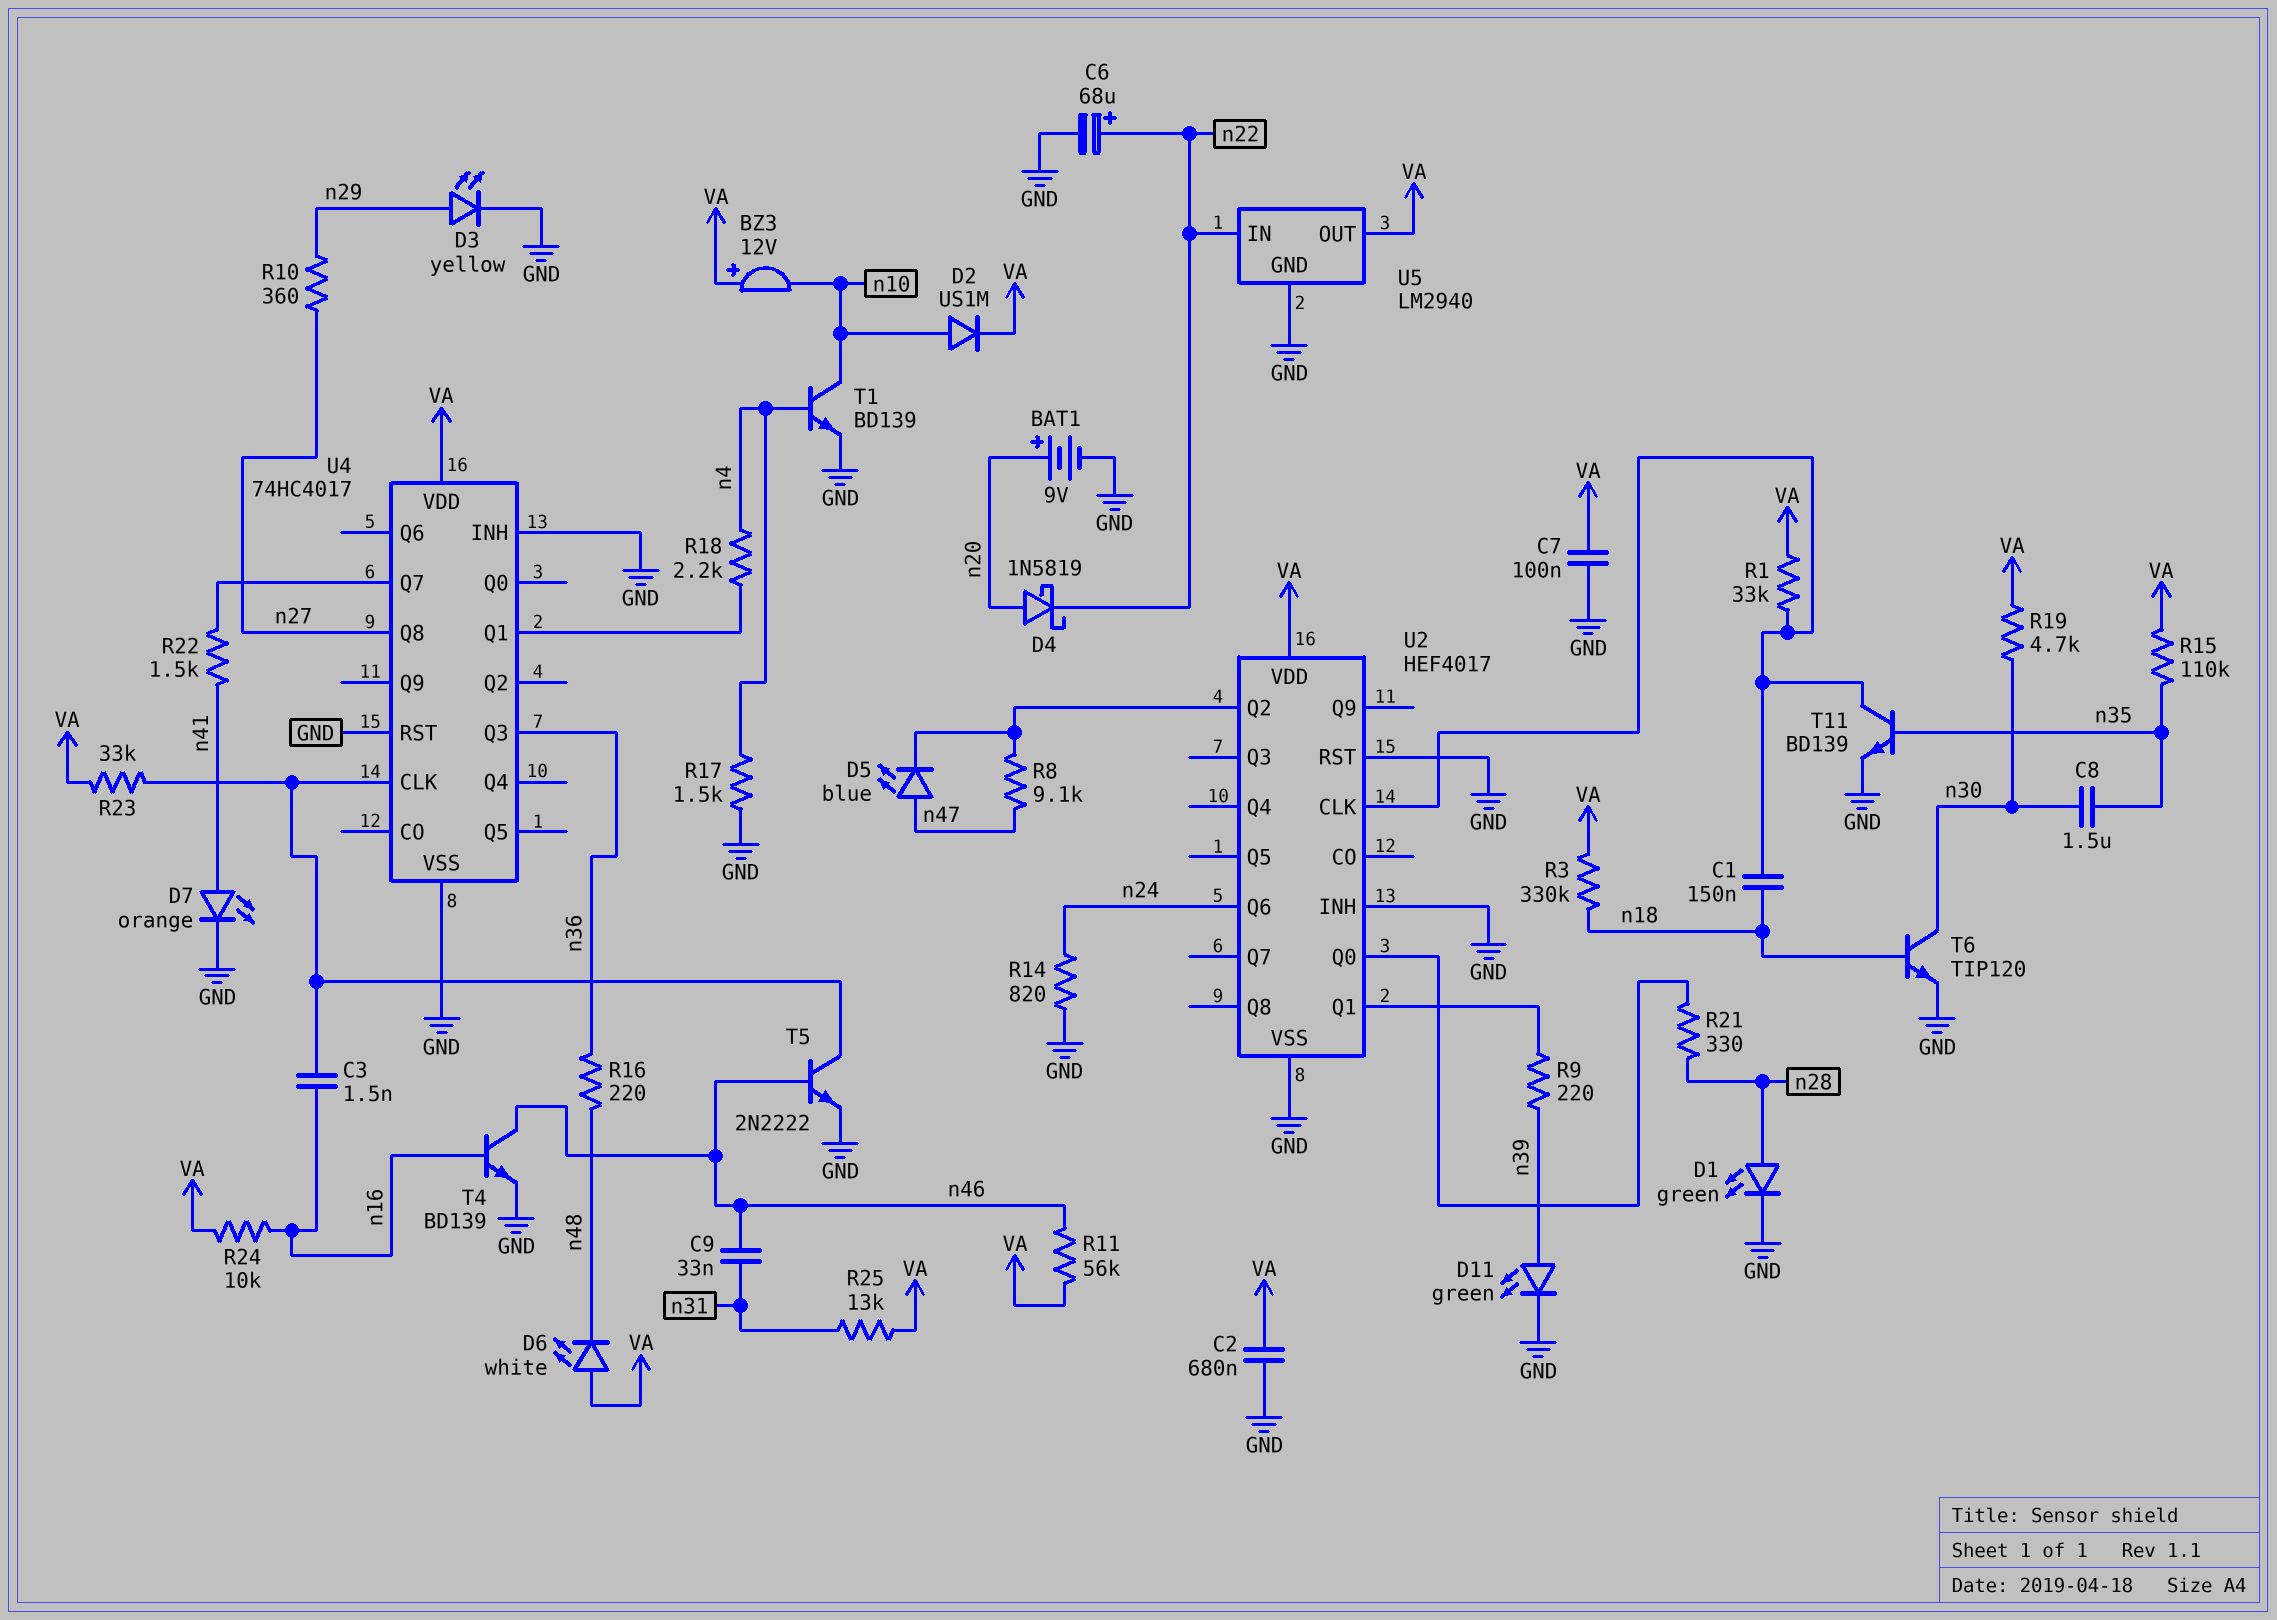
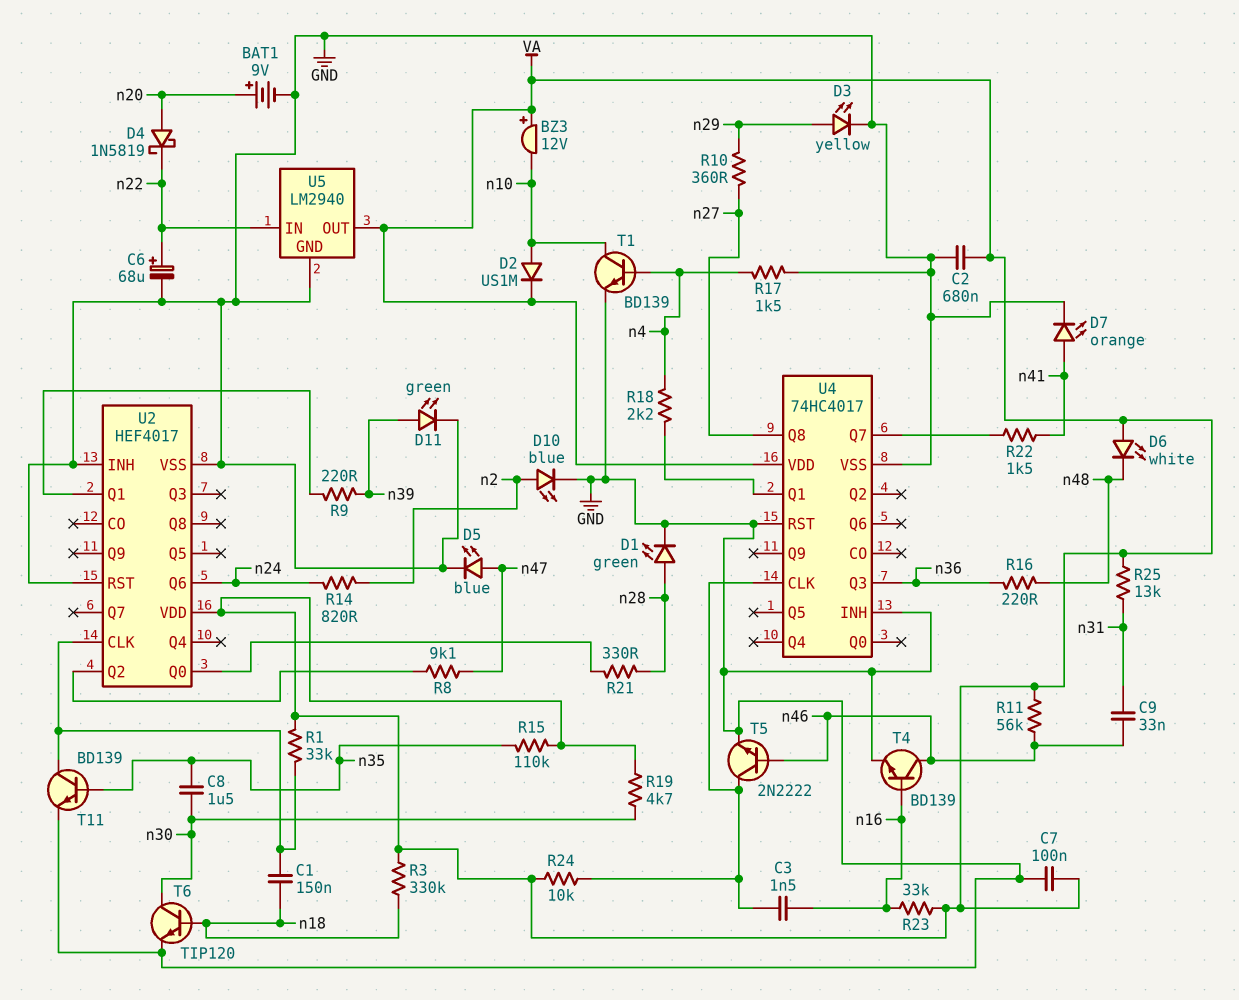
D5: LED blue (A n47, K U2/Q2) -> LED blue (A n47, K GND)
D10: none -> LED blue (A n2, K GND)
R14: 820 (GND, n24) -> 820 (n2, n24)
R23: 33k (U4/CLK, VA) -> 33k (VA, n16)
R24: 10k (VA, n16) -> 10k (U4/CLK, VA)

